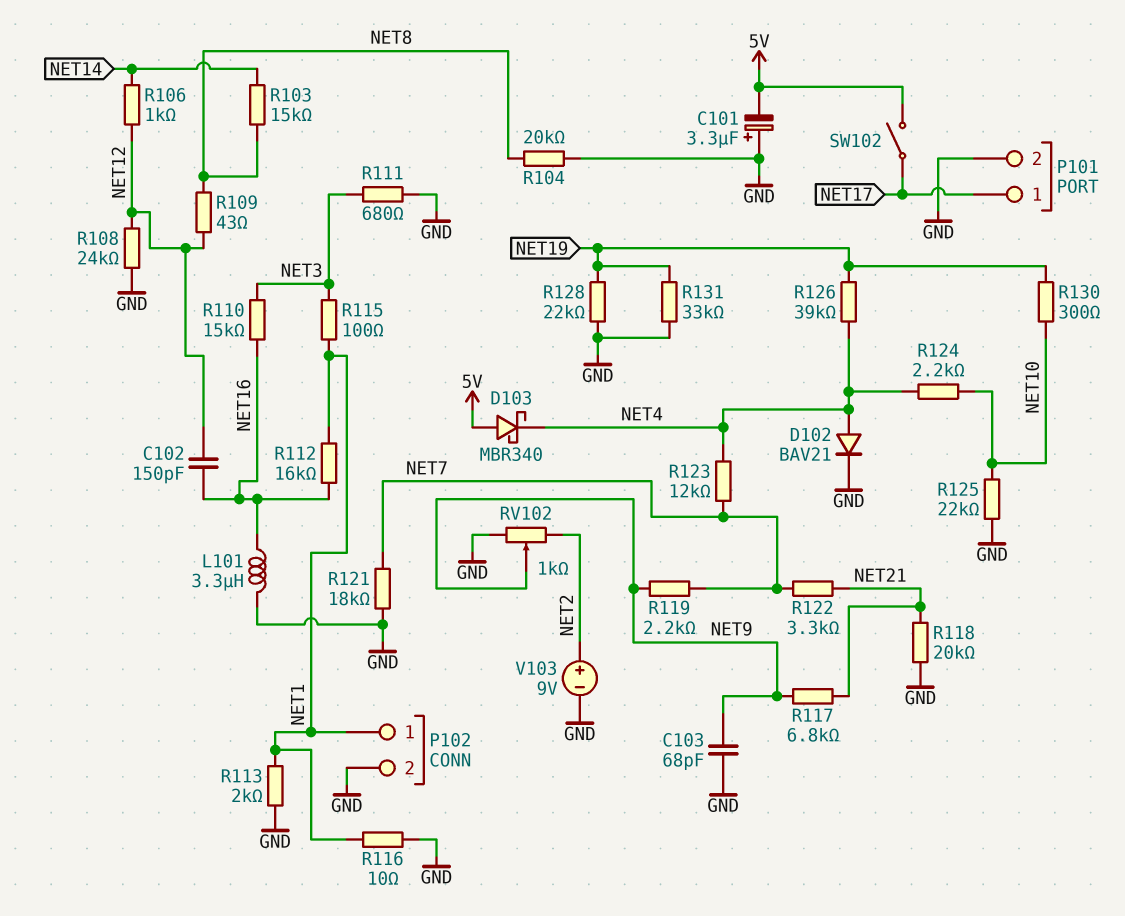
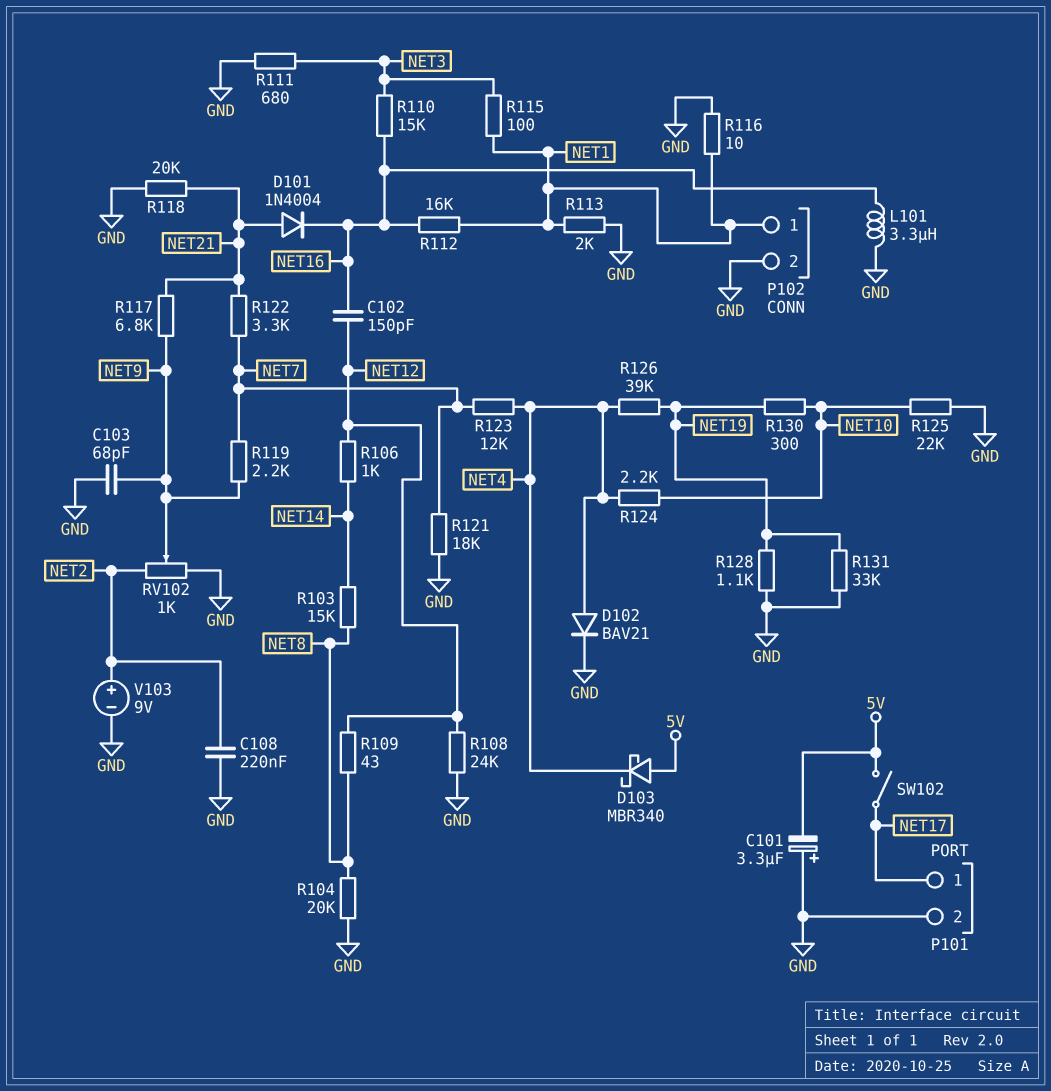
C108: none -> 220nF (GND, NET2)
D101: none -> diode 1N4004 (A NET21, K NET16)
R128: 22k (GND, NET19) -> 1.1k (GND, NET19)

